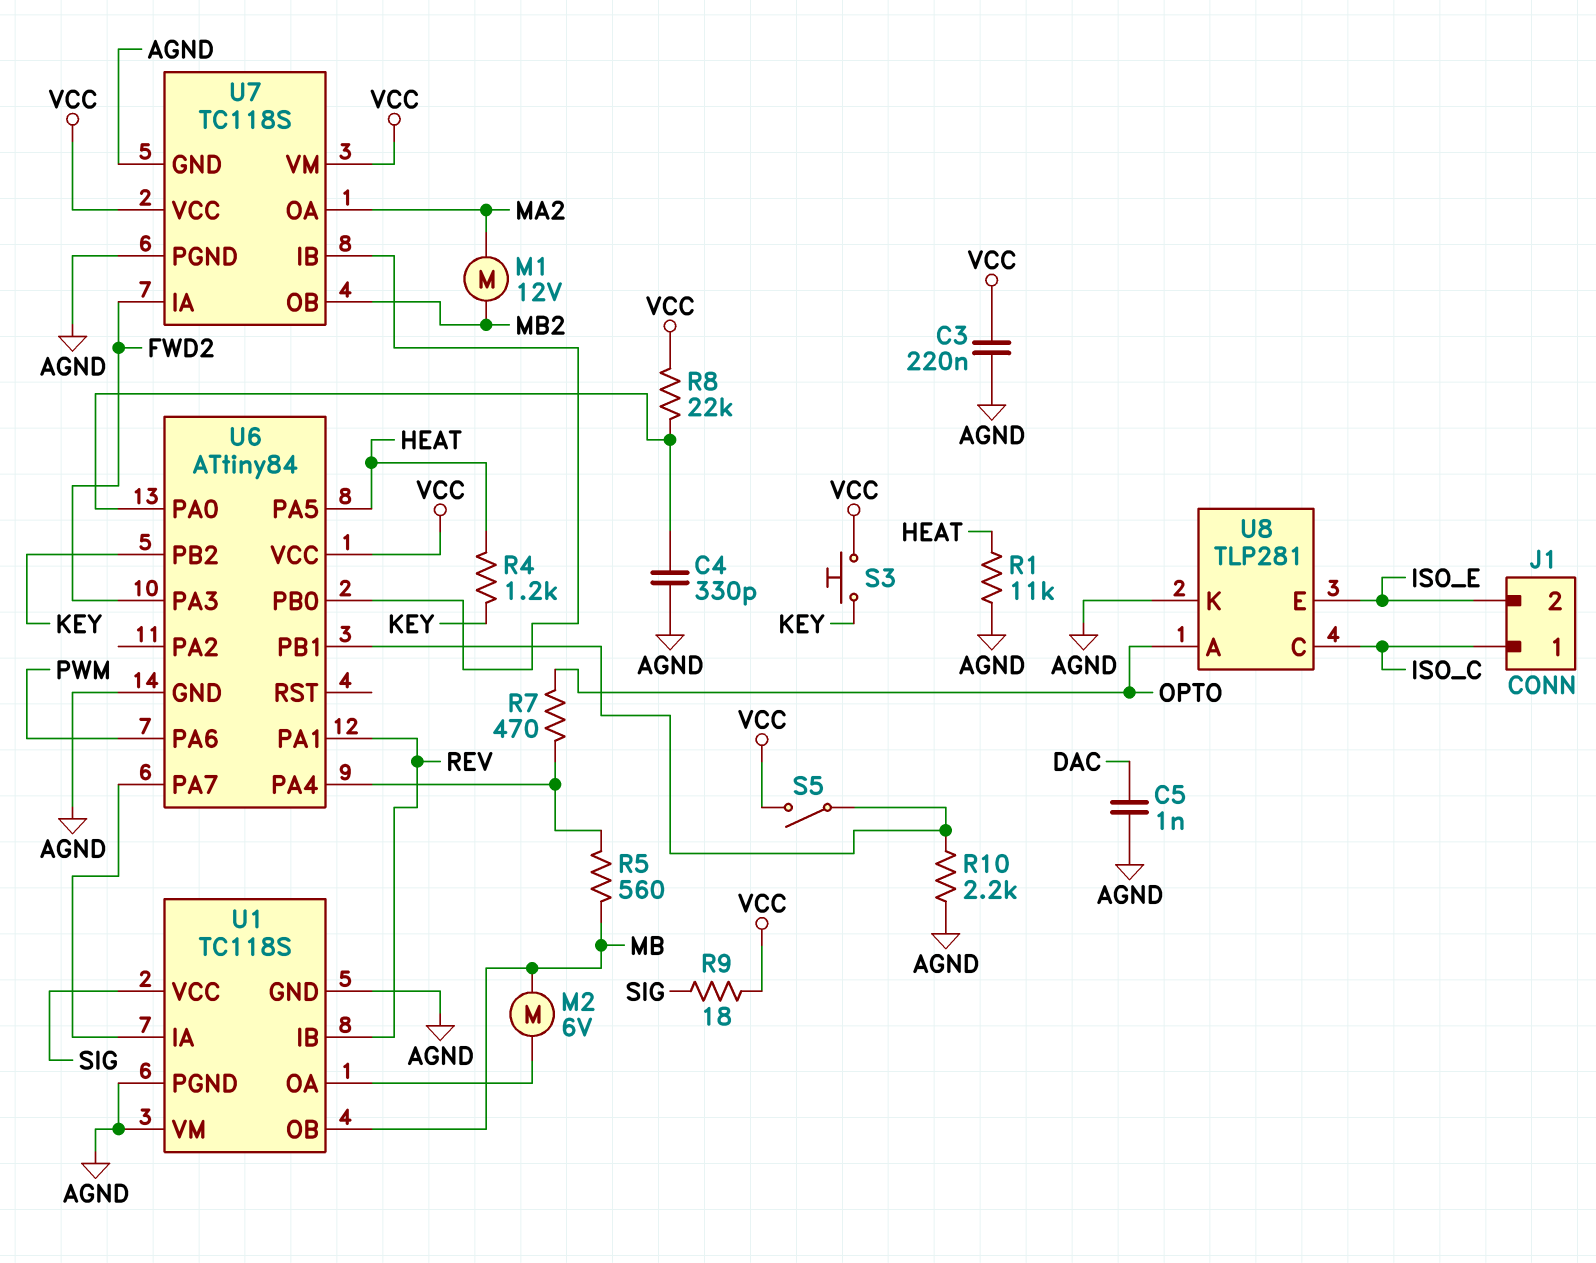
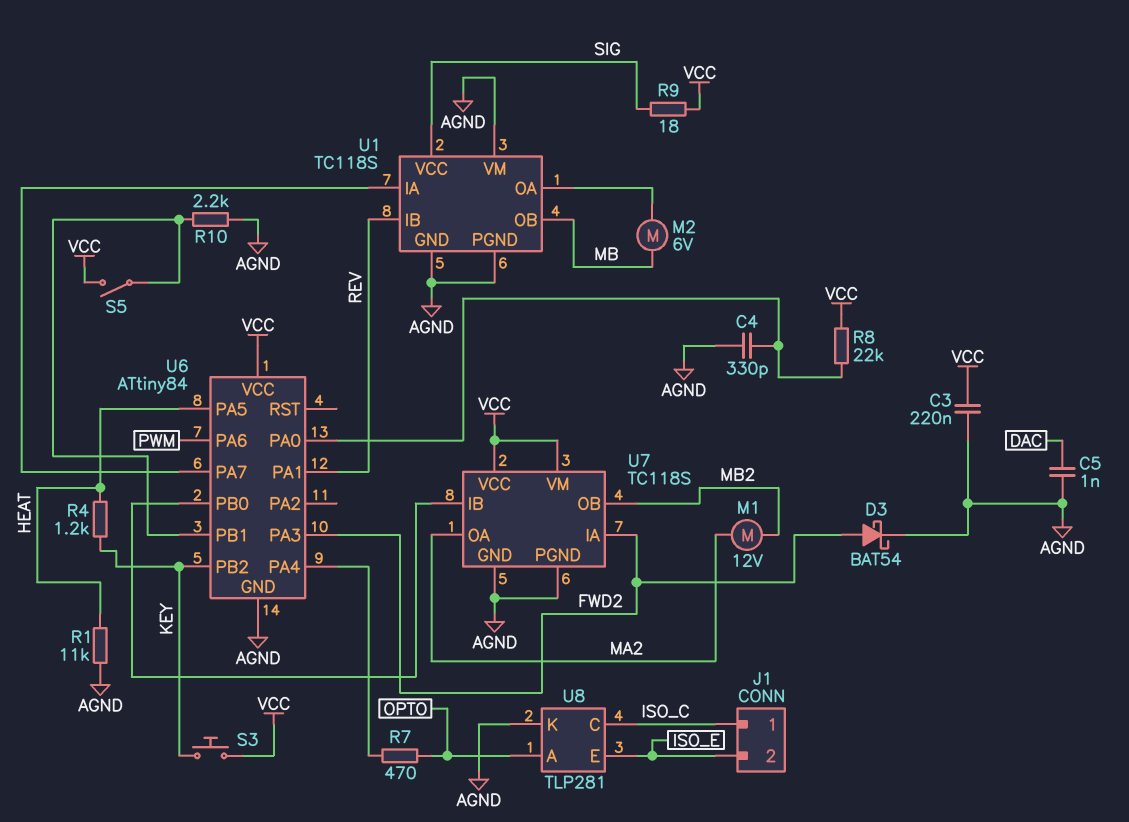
D3: none -> schottky BAT54 (A FWD2, K AGND)
R5: 560 (MB, U6/PA4) -> none

